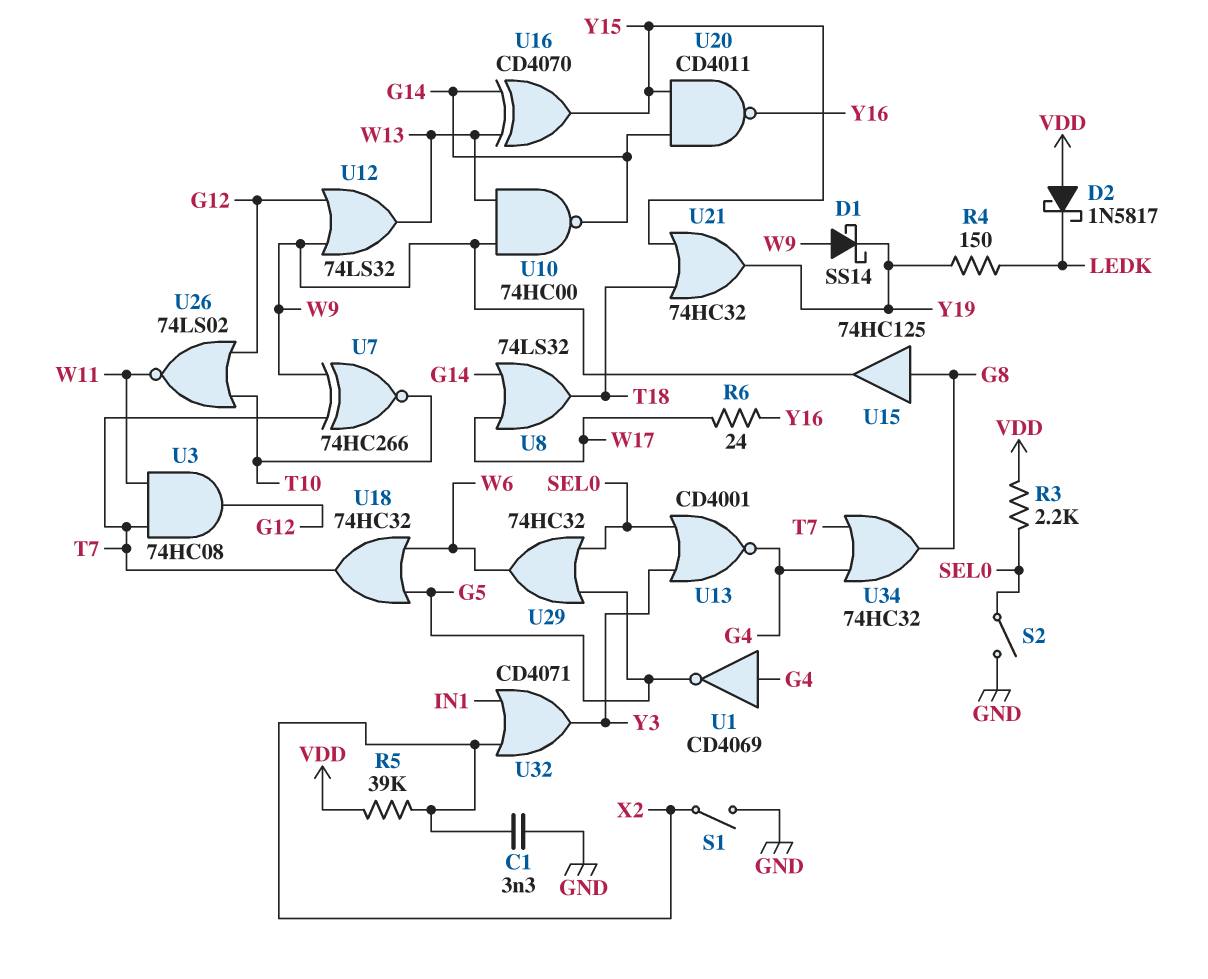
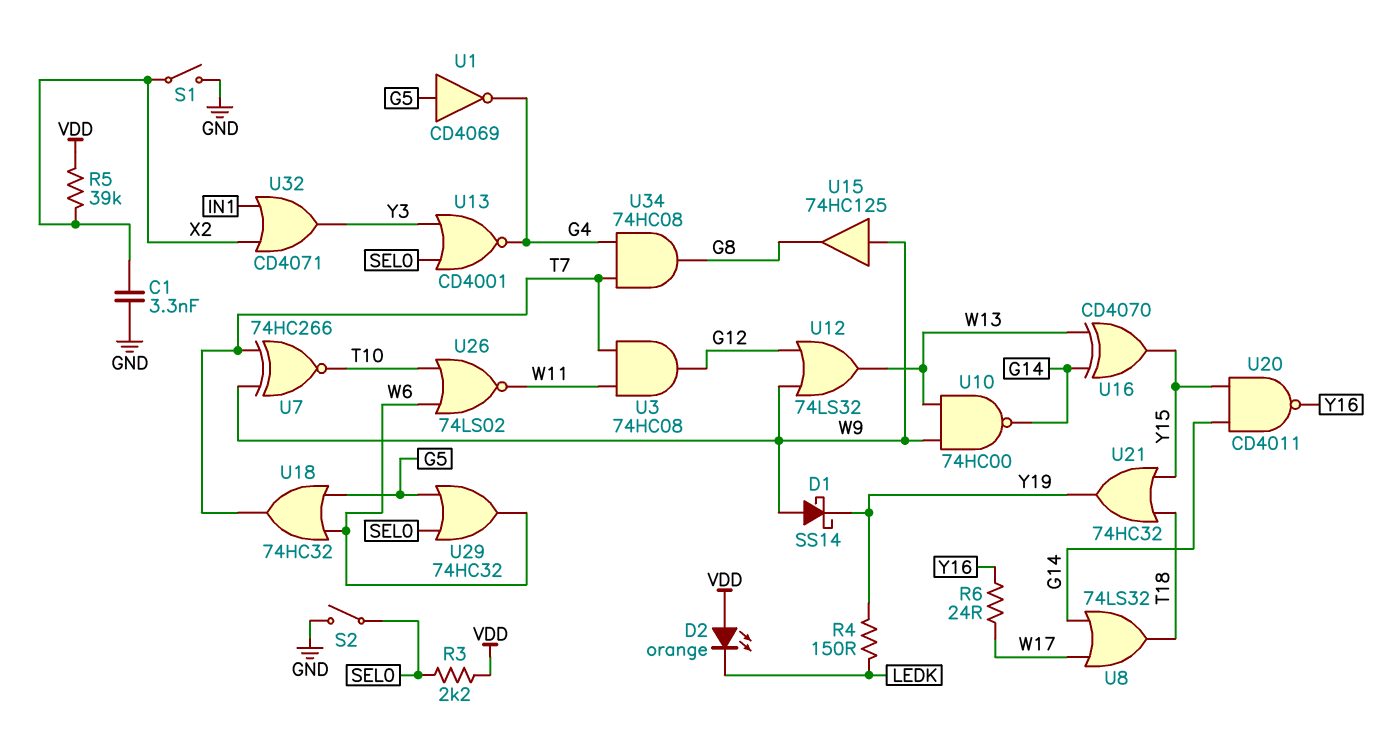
D2: schottky 1N5817 (A VDD, K LEDK) -> LED orange (A VDD, K LEDK)
U1: NOT CD4069 (in G4, out G5) -> NOT CD4069 (in G5, out G4)
U15: buffer 74HC125 (in G8, out W9) -> buffer 74HC125 (in W9, out G8)
U26: NOR 74LS02 (in G12, in T10, out W11) -> NOR 74LS02 (in T10, in W6, out W11)
U34: OR 74HC32 (in G4, in T7, out G8) -> AND 74HC08 (in G4, in T7, out G8)

